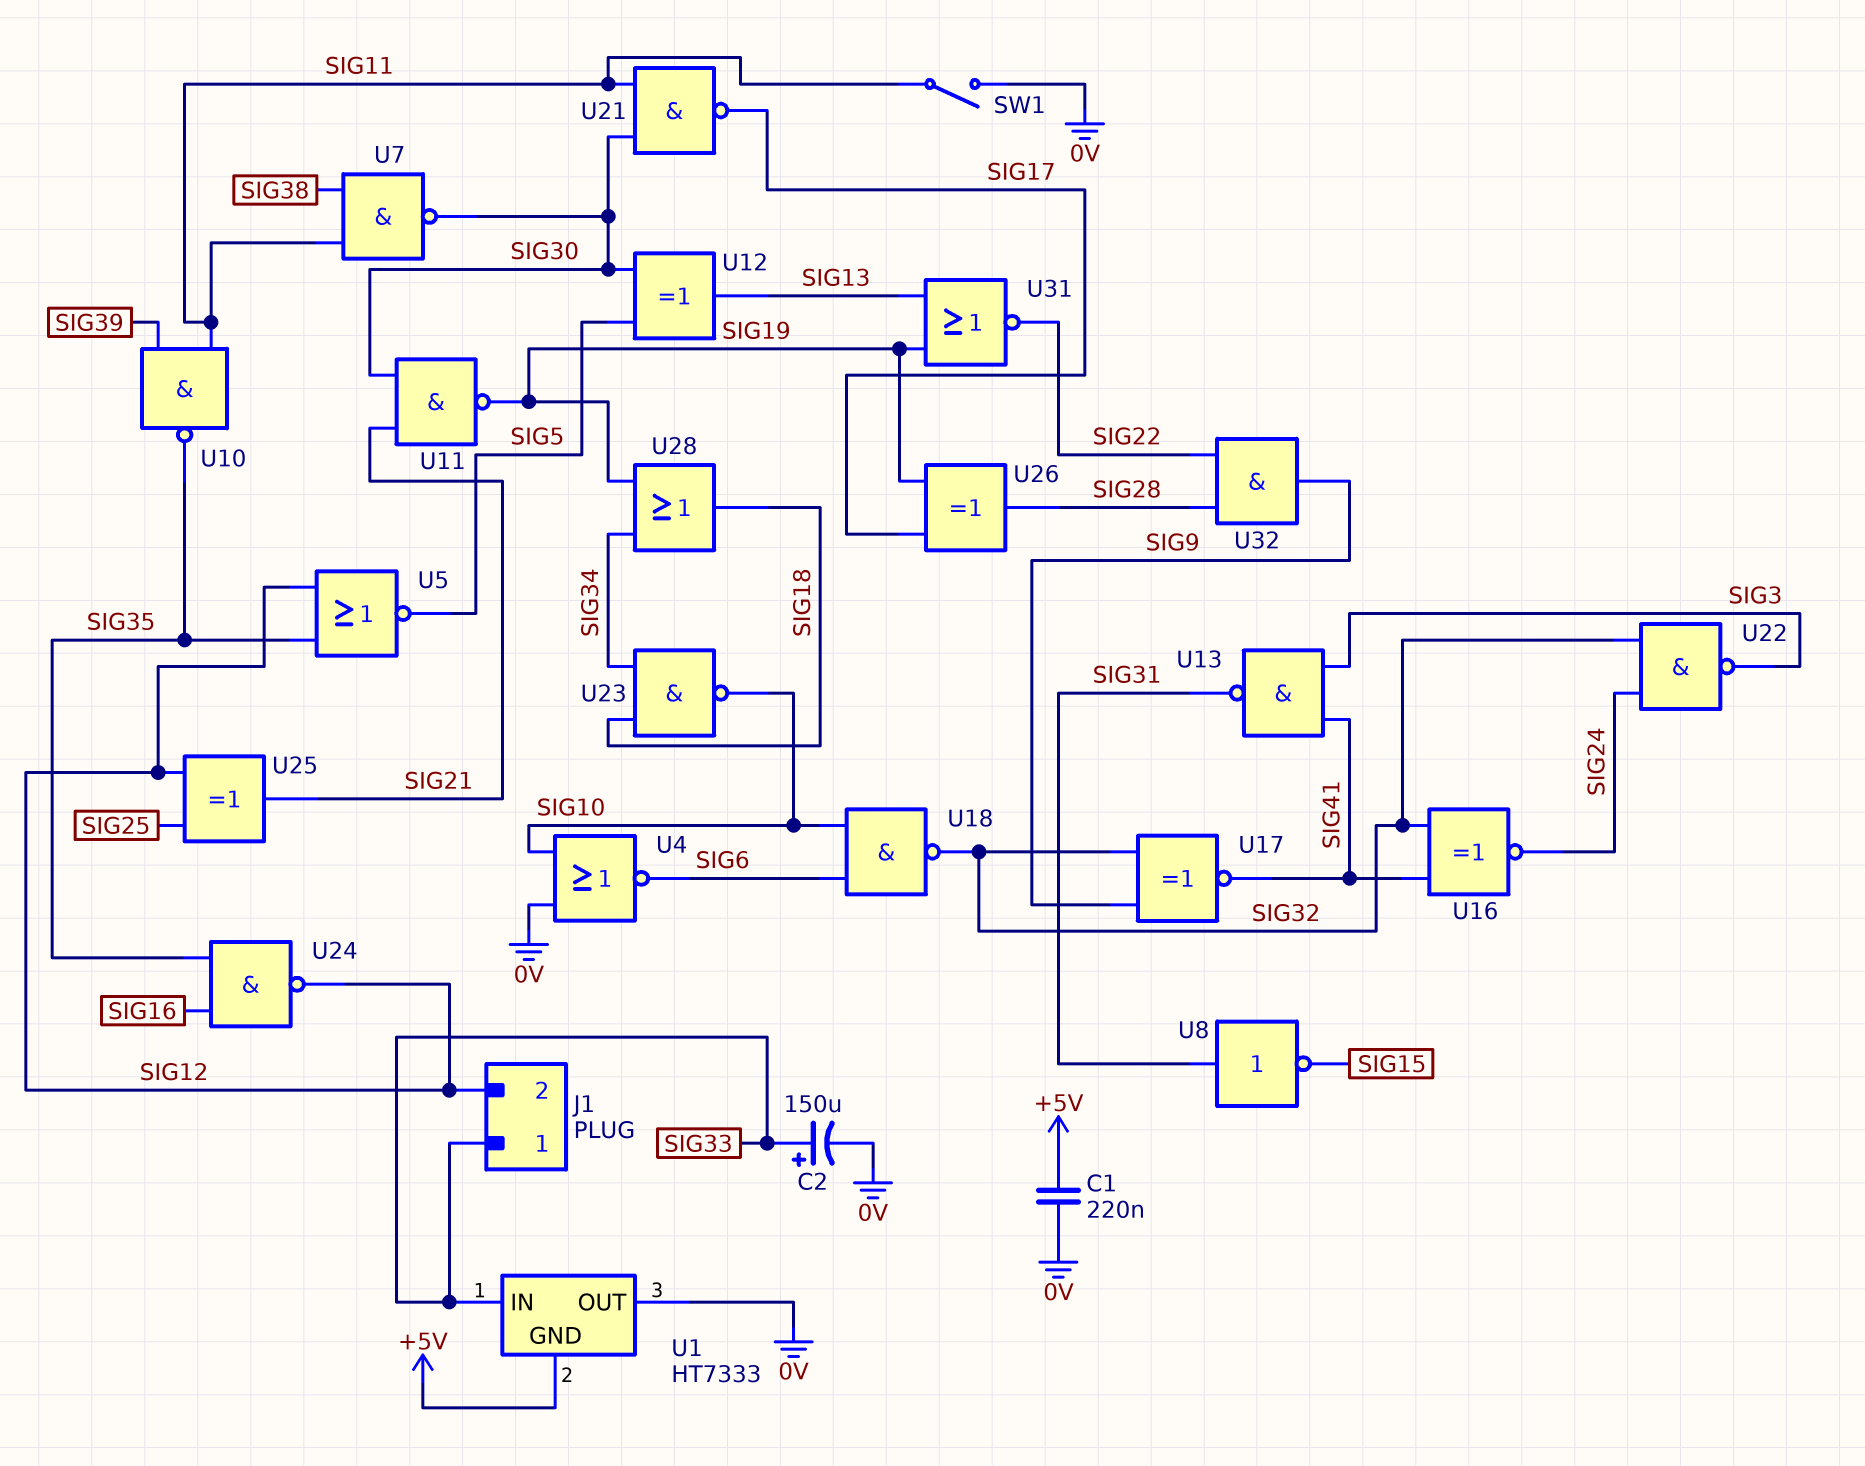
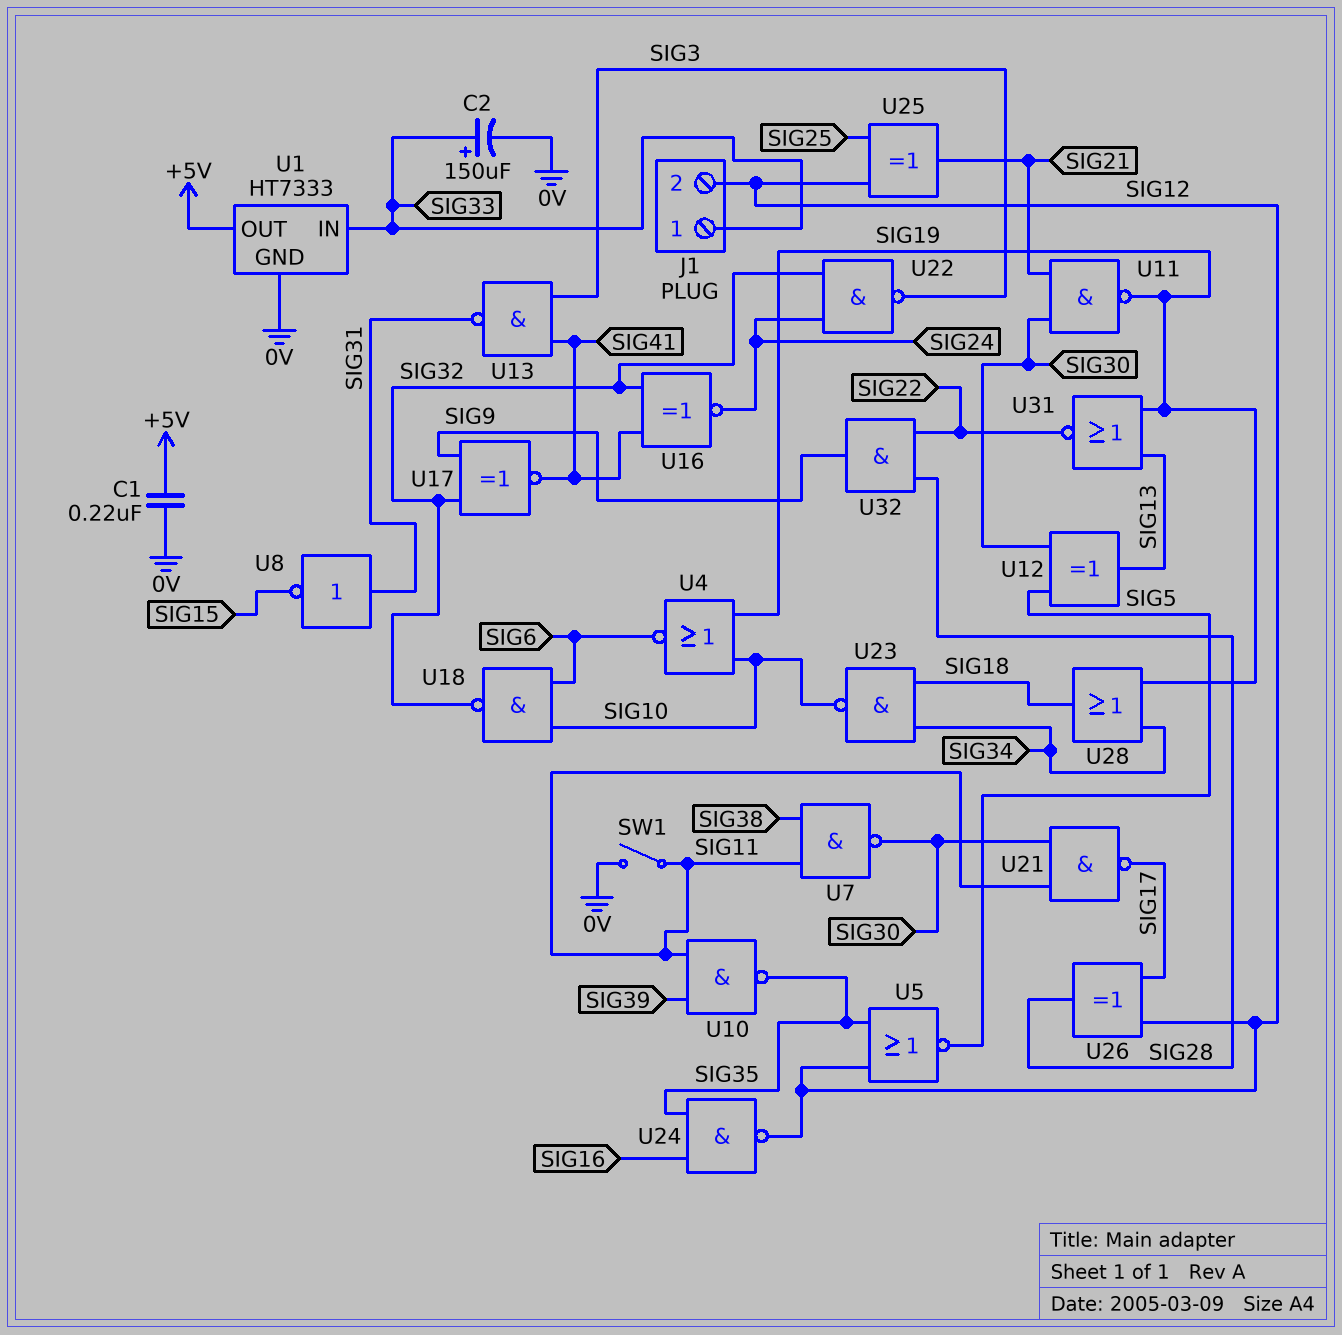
U1 pin GND: +5V -> 0V
U1 pin OUT: 0V -> +5V
U4: NOR (in 0V, in SIG10, out SIG6) -> NOR (in SIG10, in SIG19, out SIG6)
U26: XOR (in SIG17, in SIG19, out SIG28) -> XOR (in SIG12, in SIG17, out SIG28)

